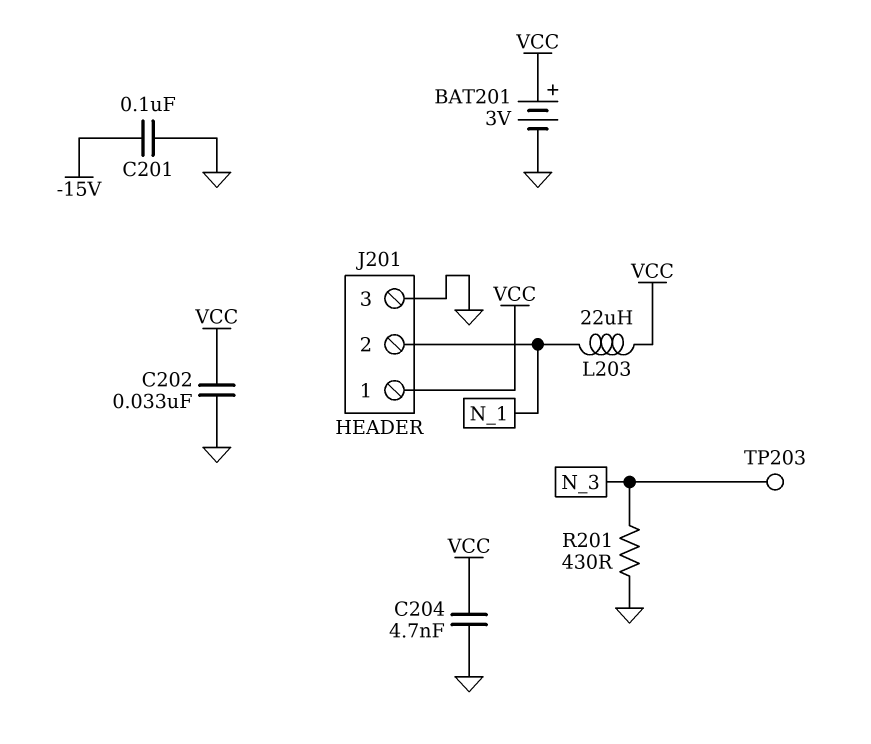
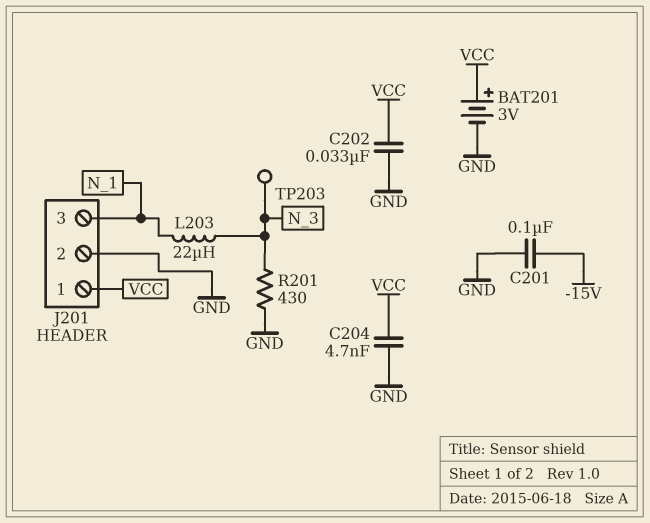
J201 pin 2: N_1 -> GND
J201 pin 3: GND -> N_1
L203: 22uH (N_1, VCC) -> 22uH (N_1, N_3)

